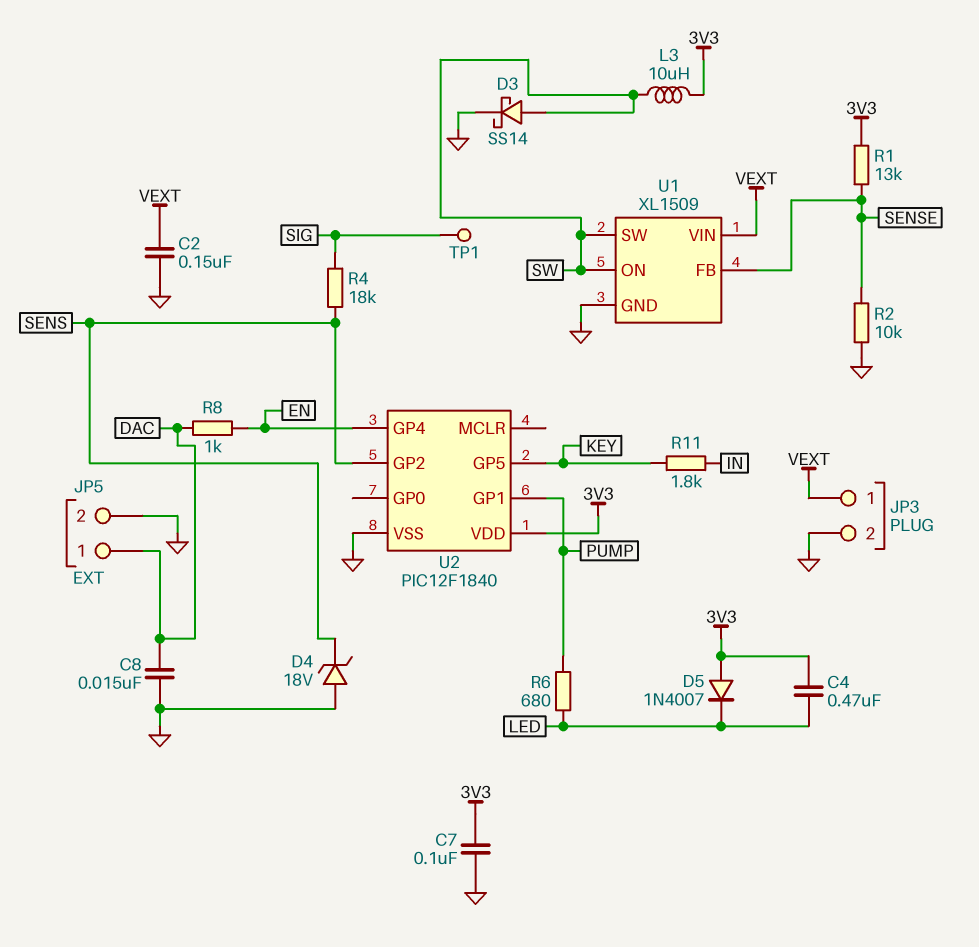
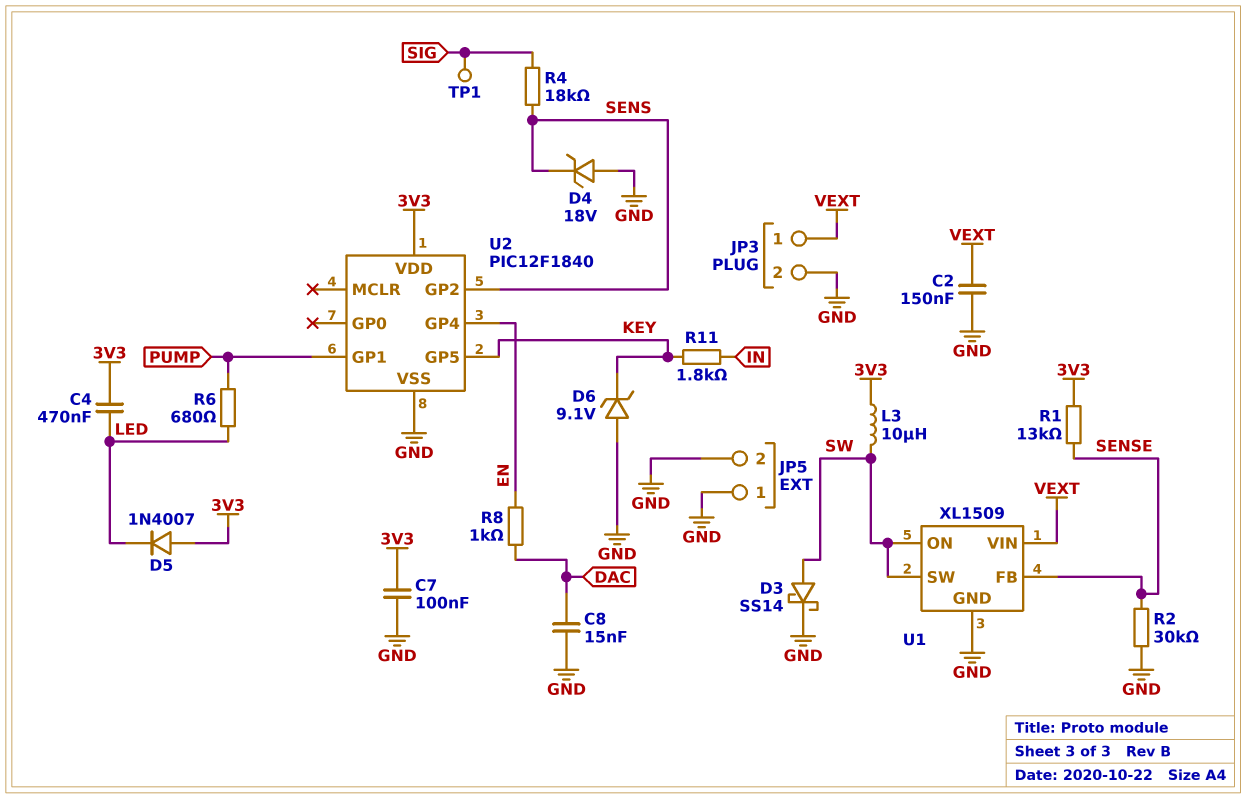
D6: none -> zener 9.1V (A GND, K KEY)
JP5 pin 1: DAC -> GND
R2: 10k (GND, SENSE) -> 30k (GND, SENSE)

